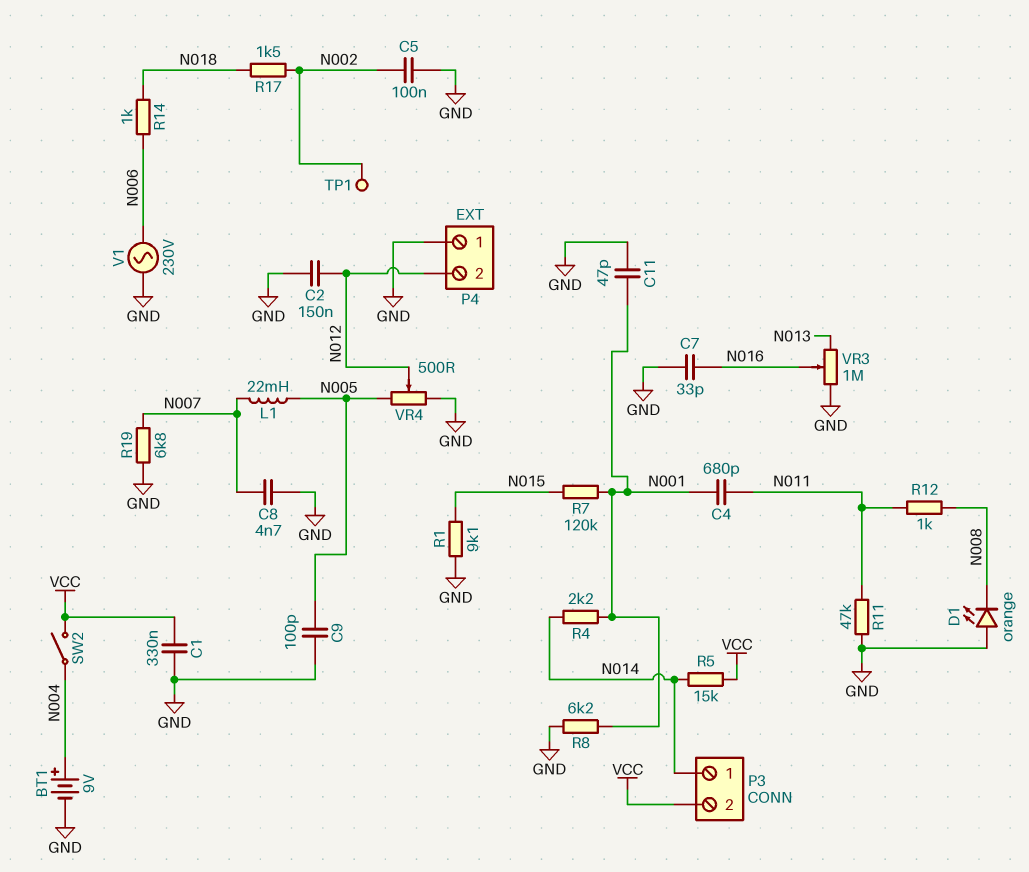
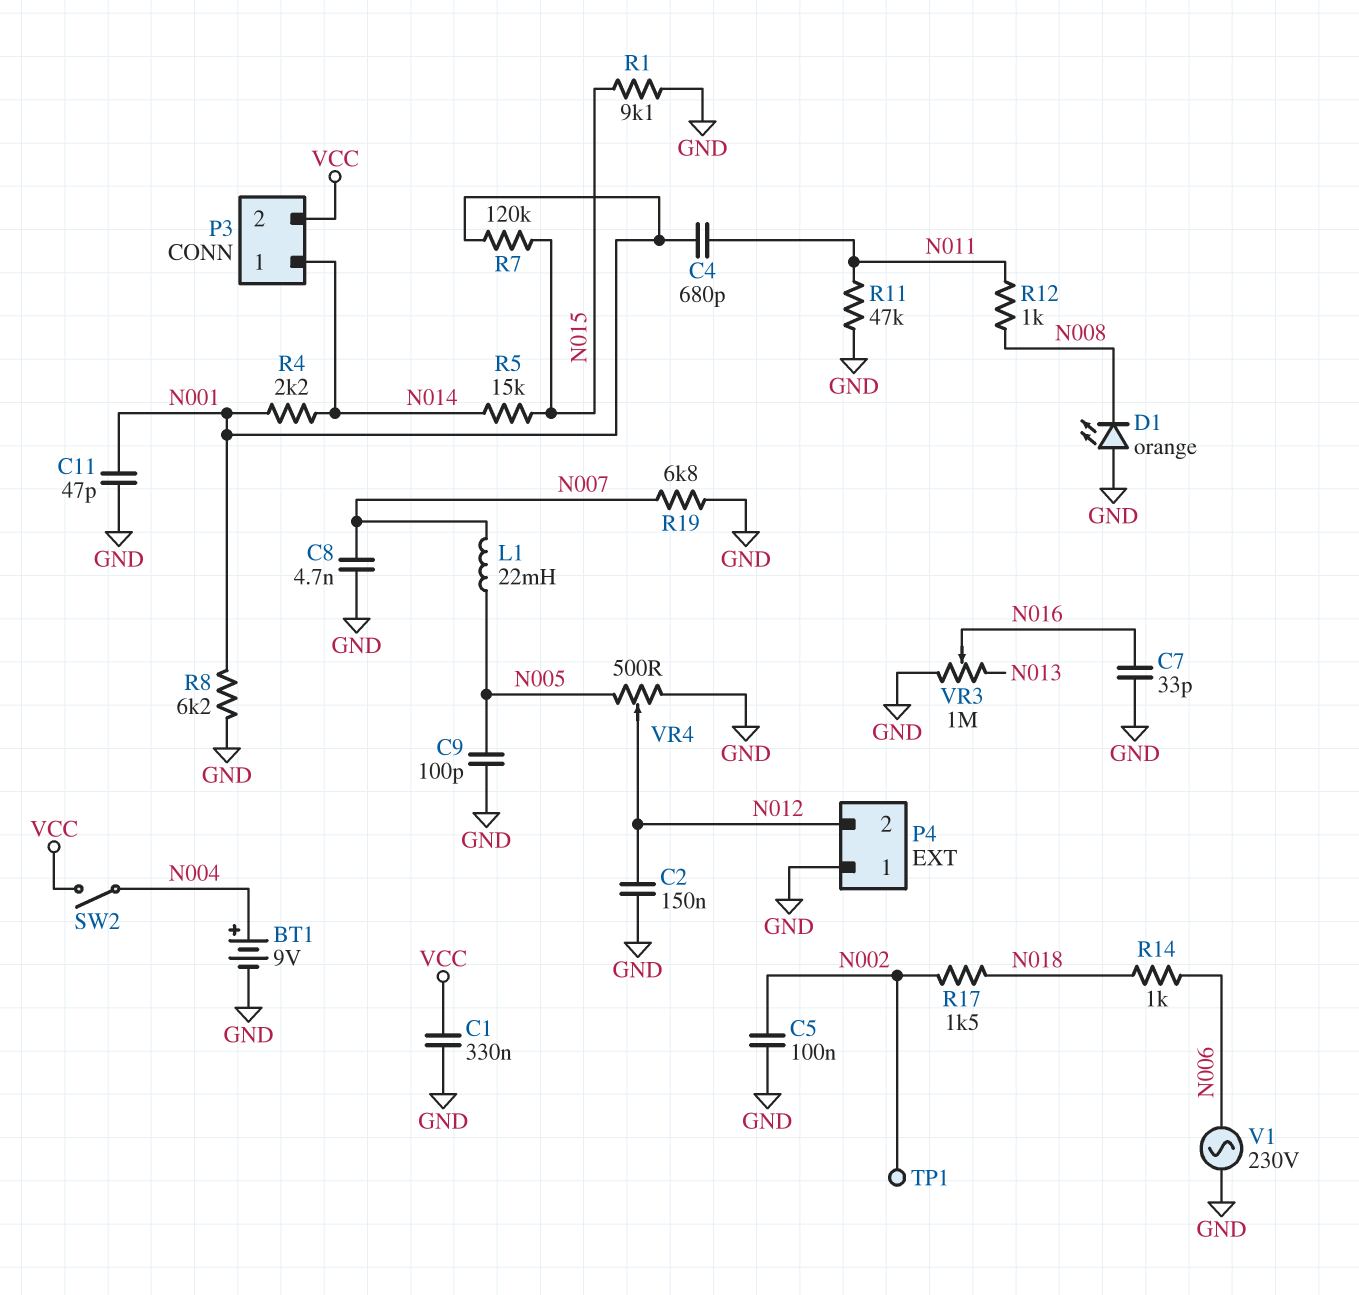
R5: 15k (N014, VCC) -> 15k (N014, N015)

